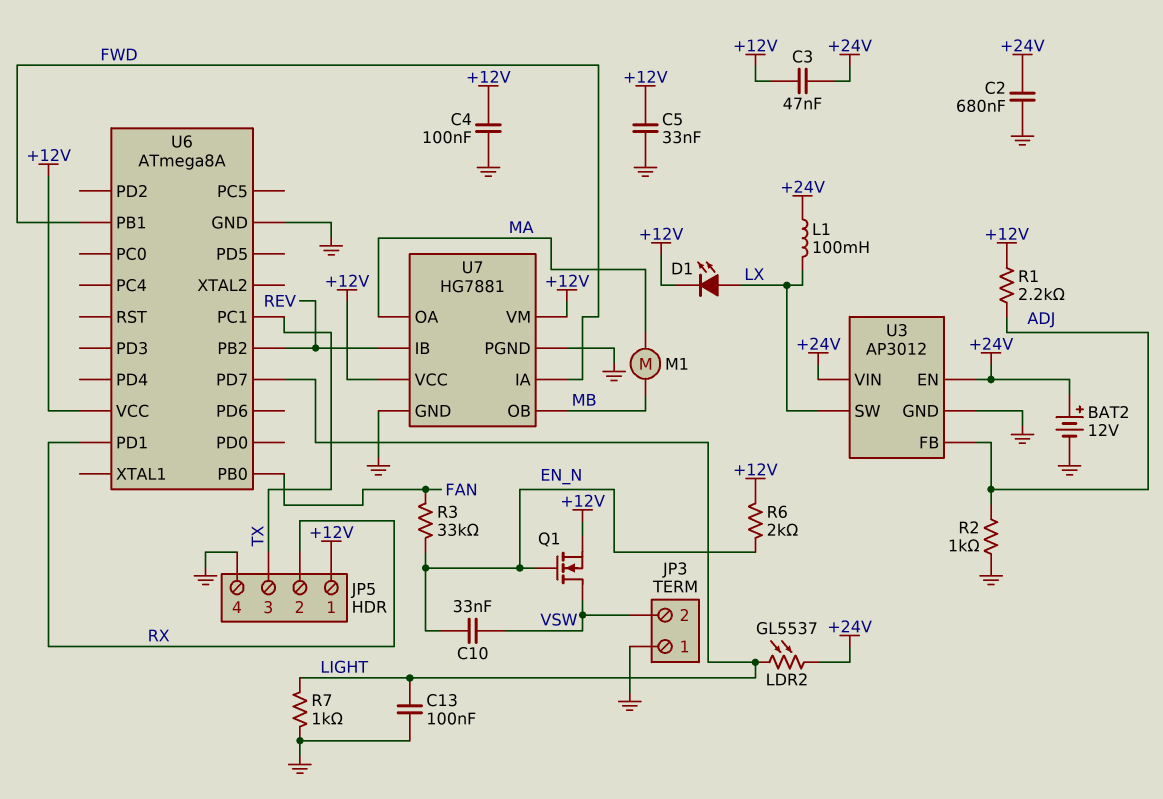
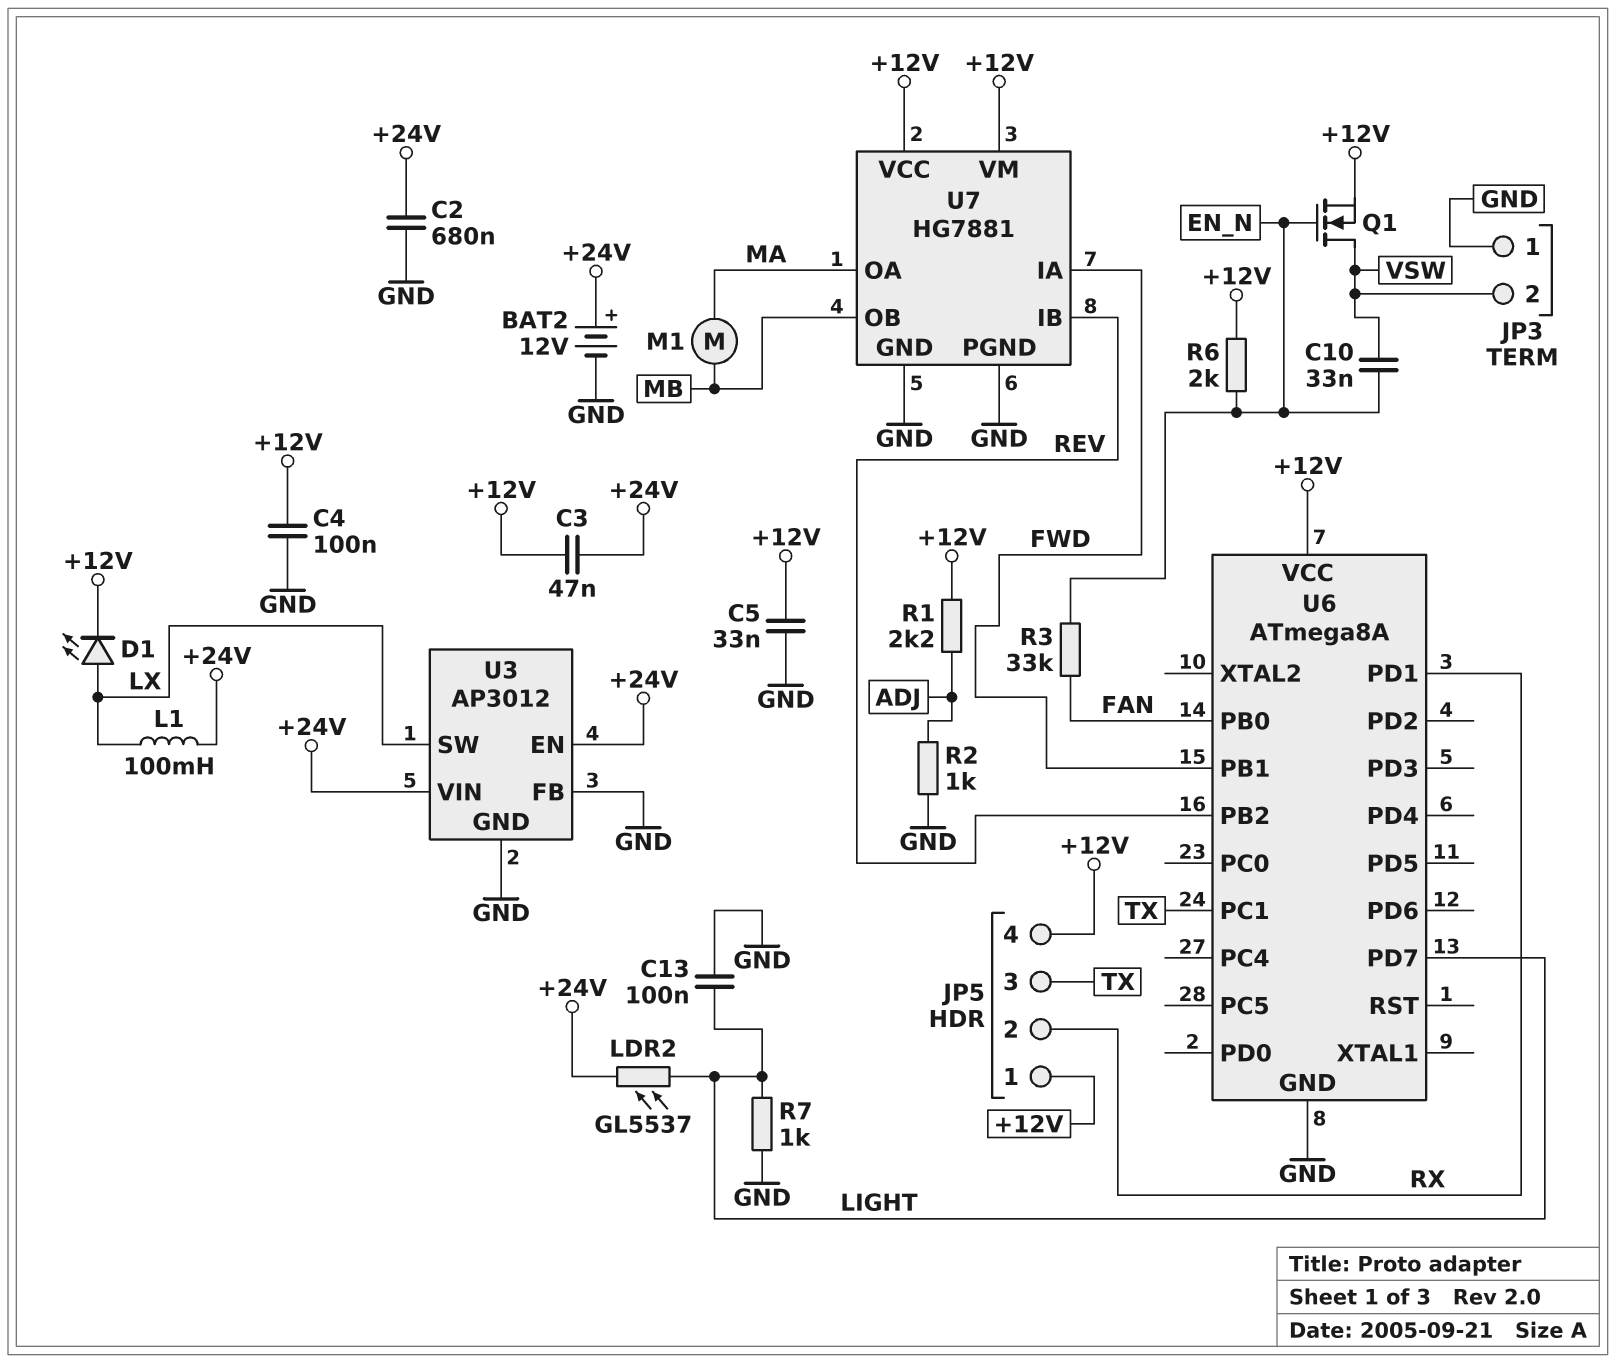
JP5 pin 4: GND -> +12V
U3 pin FB: ADJ -> GND

